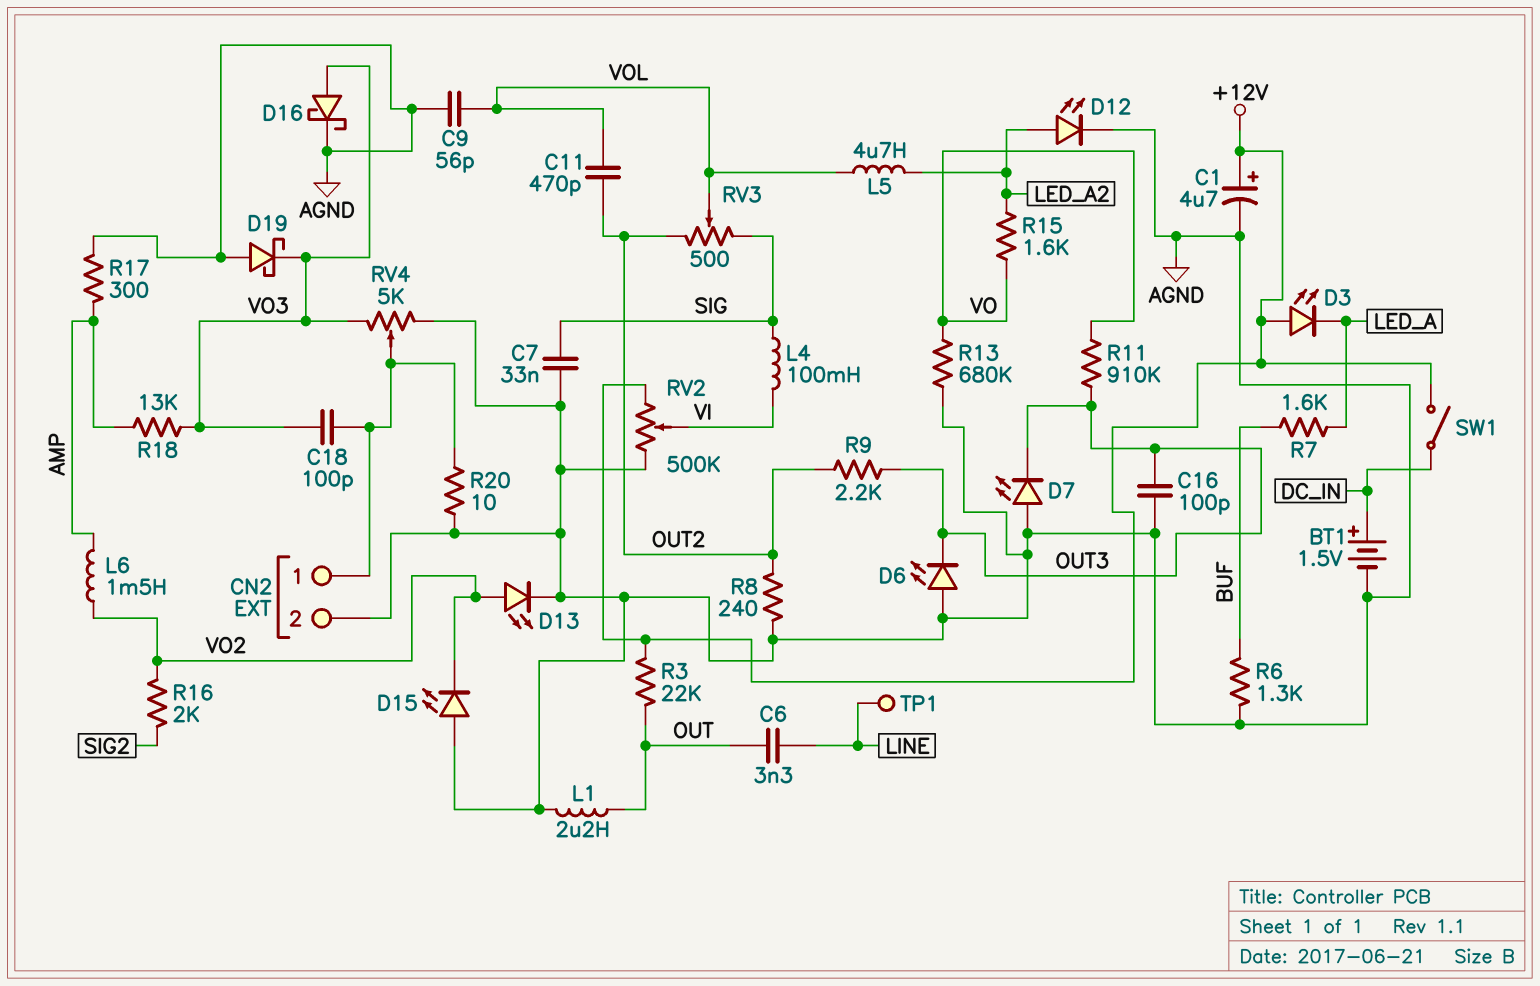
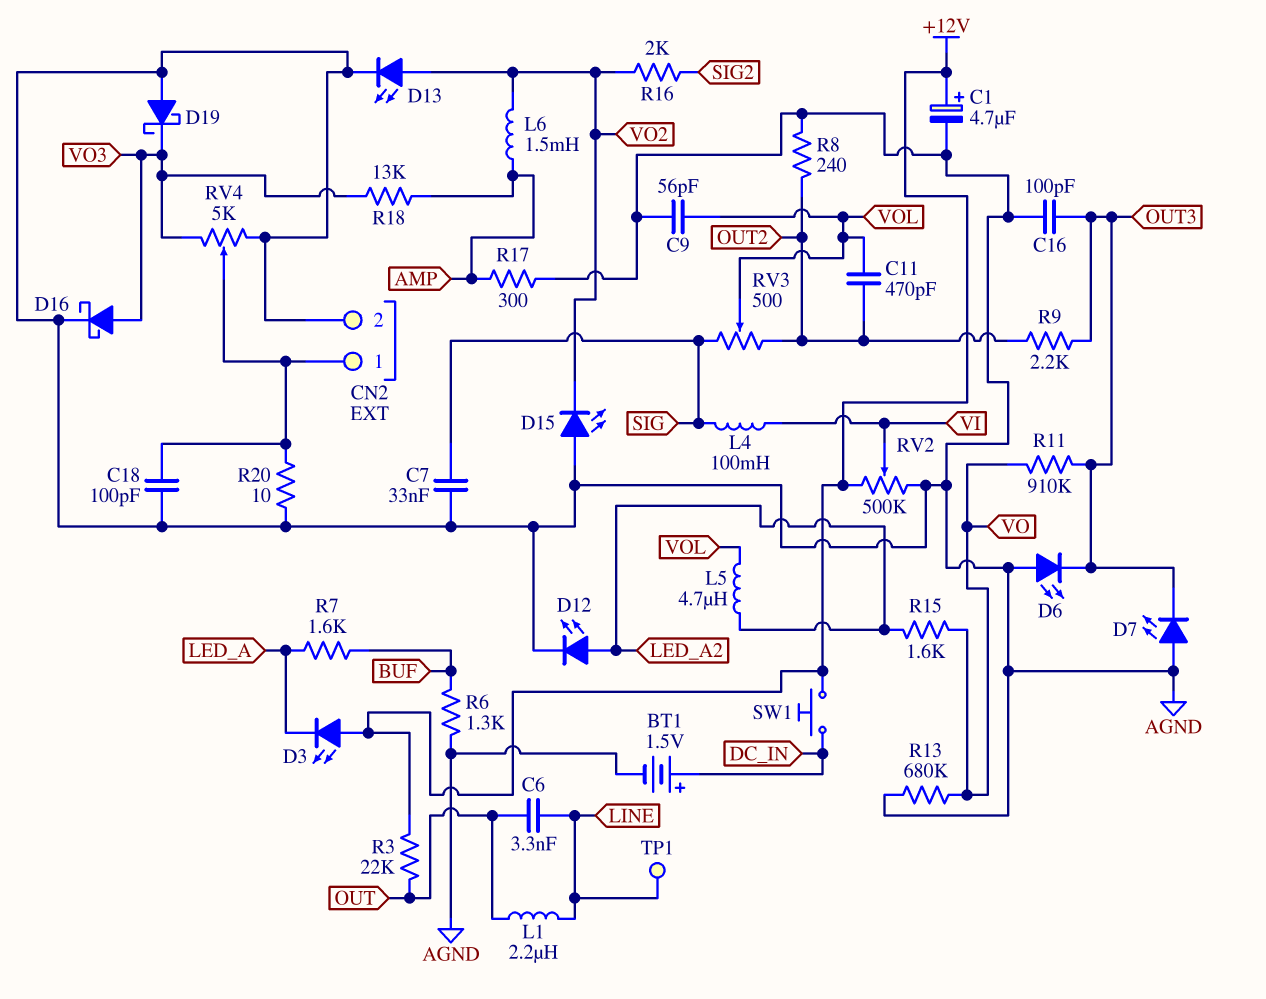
C18: 100pF (CN2/1, VO3) -> 100pF (AGND, CN2/1)
L1: 2.2uH (AGND, OUT) -> 2.2uH (LINE, OUT)
SW1: switch (+12V, DC_IN) -> button (+12V, DC_IN)

